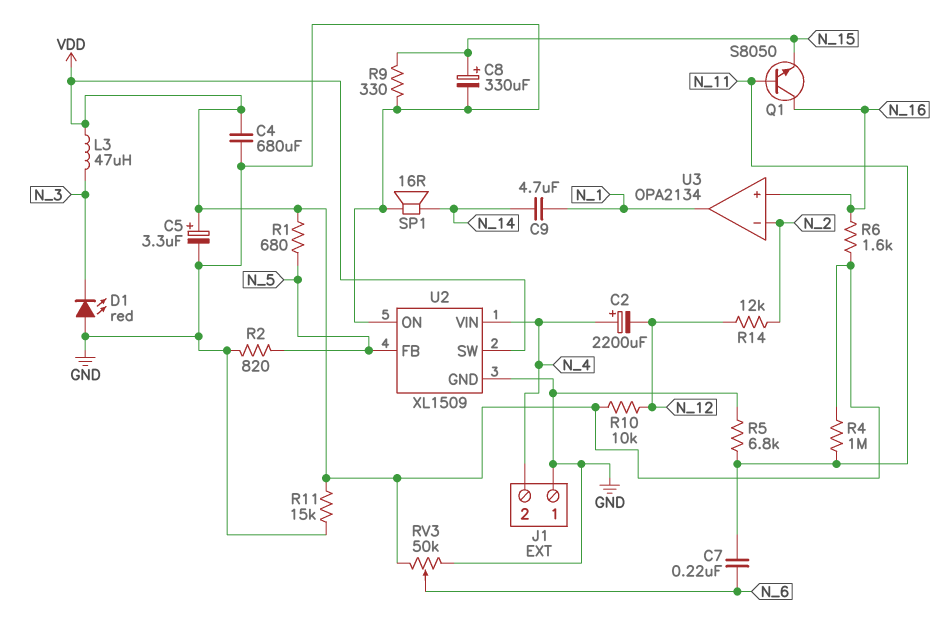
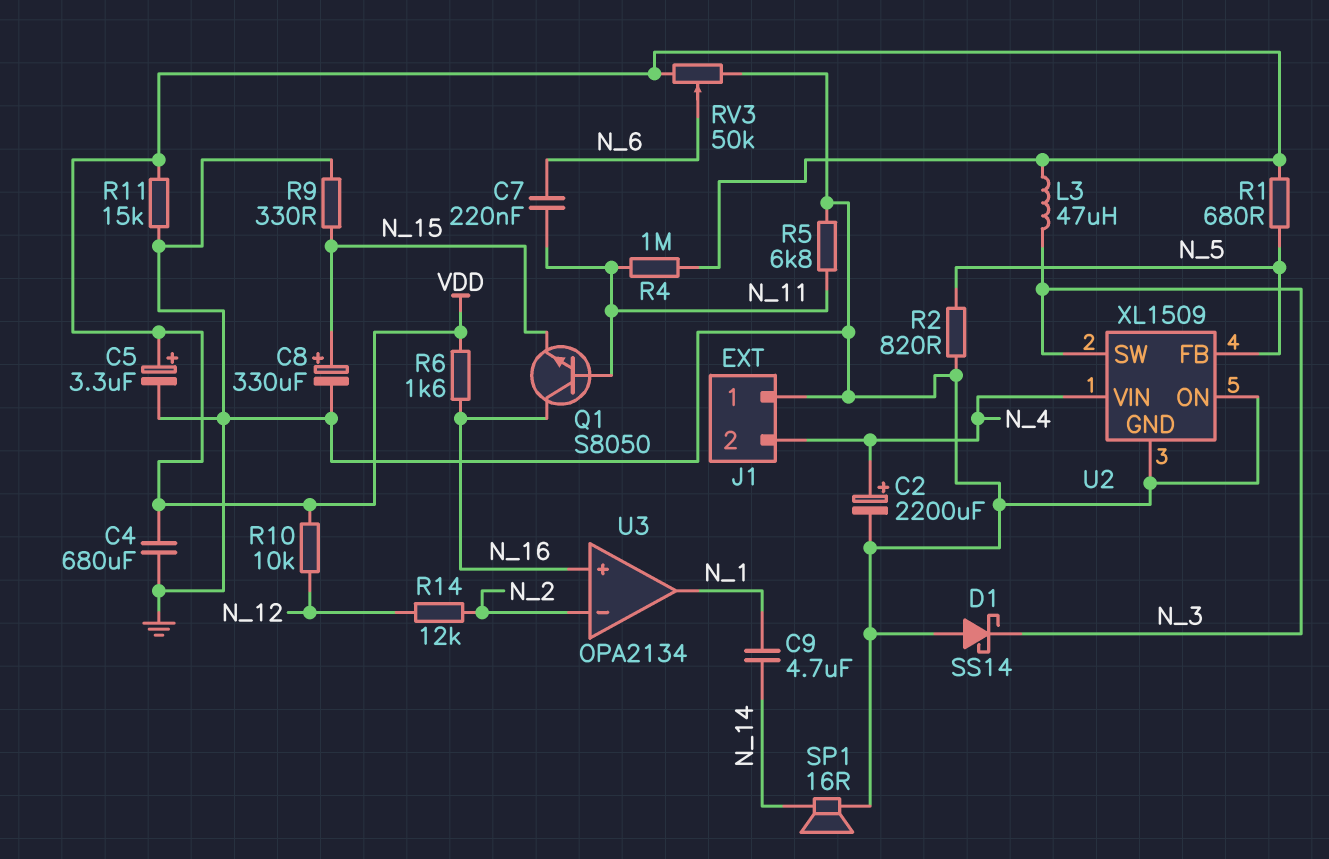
C2: 2200uF (plus N_4, minus N_12) -> 2200uF (plus N_4, minus GND)
D1: LED red (A GND, K N_3) -> schottky SS14 (A GND, K N_3)
U2 pin SW: VDD -> N_3

